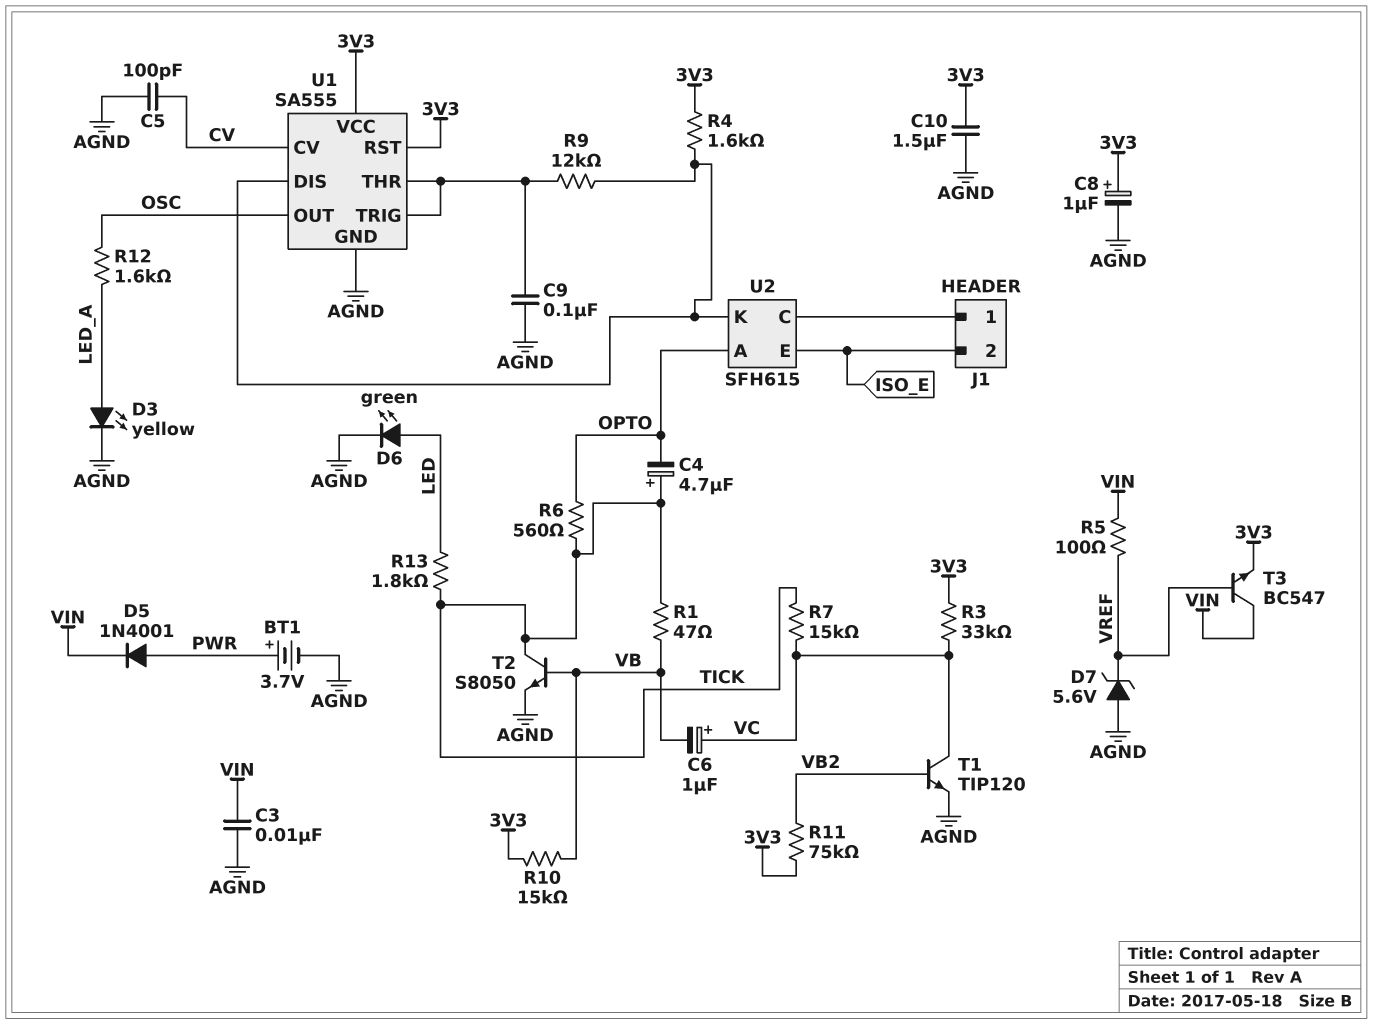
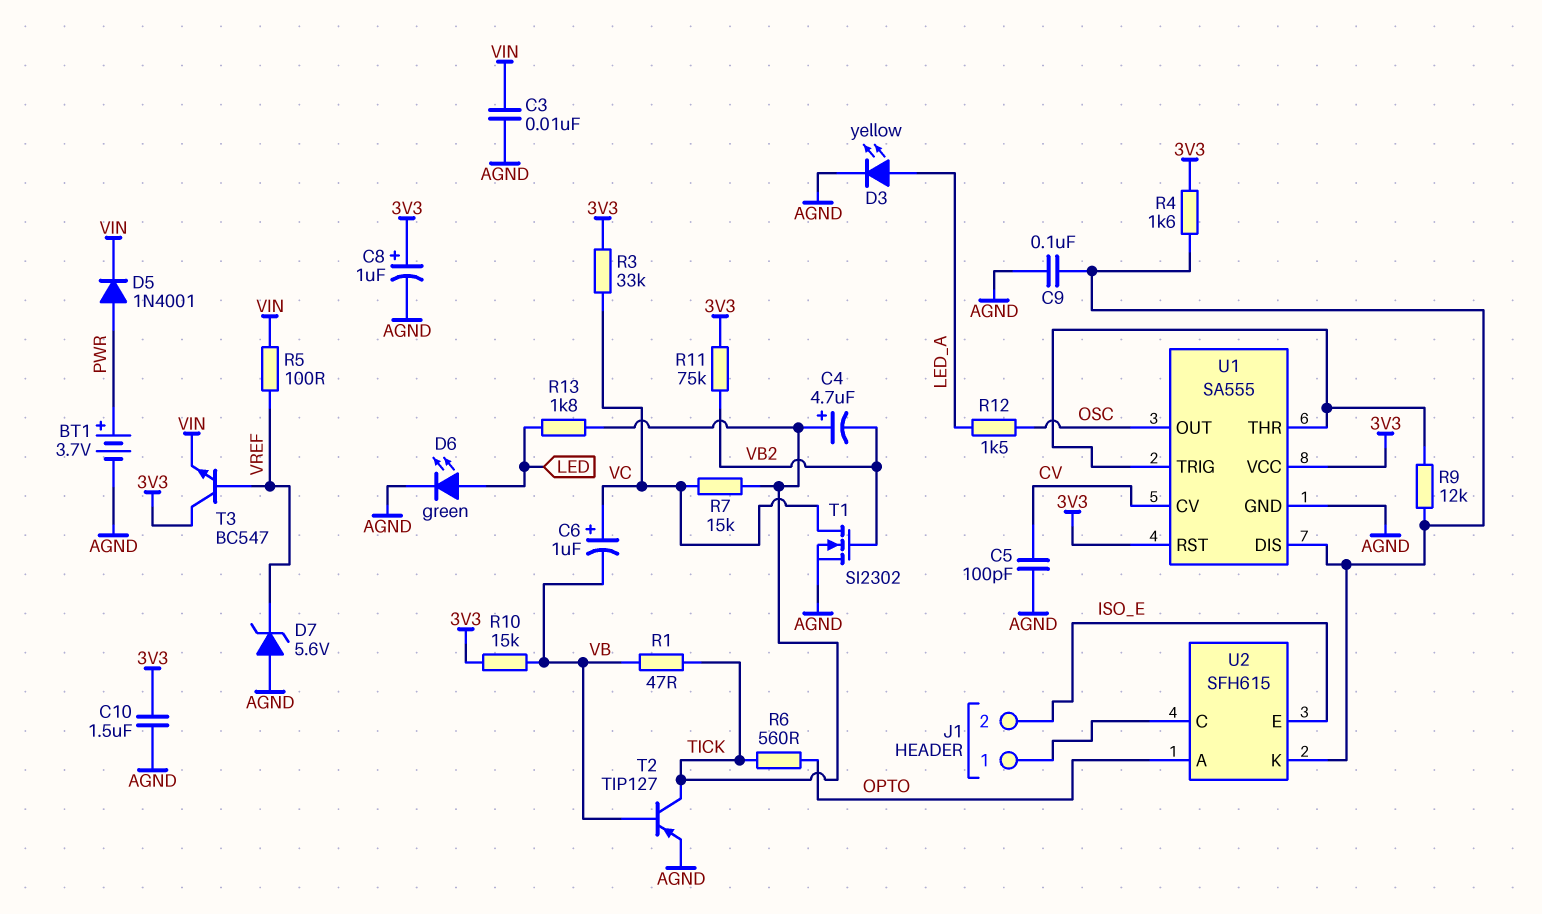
C4: 4.7uF (plus TICK, minus OPTO) -> 4.7uF (plus TICK, minus VB2)
C9: 100nF (AGND, U1/THR) -> 100nF (AGND, U1/DIS)
R12: 1.6k (LED_A, OSC) -> 1.5k (LED_A, OSC)
T1: NPN TIP120 (B VB2, C VC, E AGND) -> NMOS SI2302 (G VB2, D VC, S AGND)
T2: NPN S8050 (B VB, C TICK, E AGND) -> PNP TIP127 (B VB, C TICK, E AGND)
T3: NPN BC547 (B VREF, C VIN, E 3V3) -> NPN BC547 (B VREF, C 3V3, E VIN)

